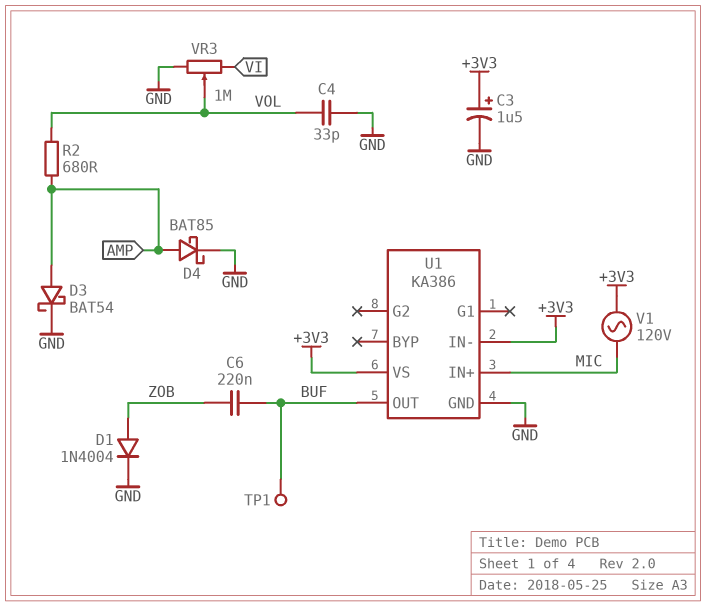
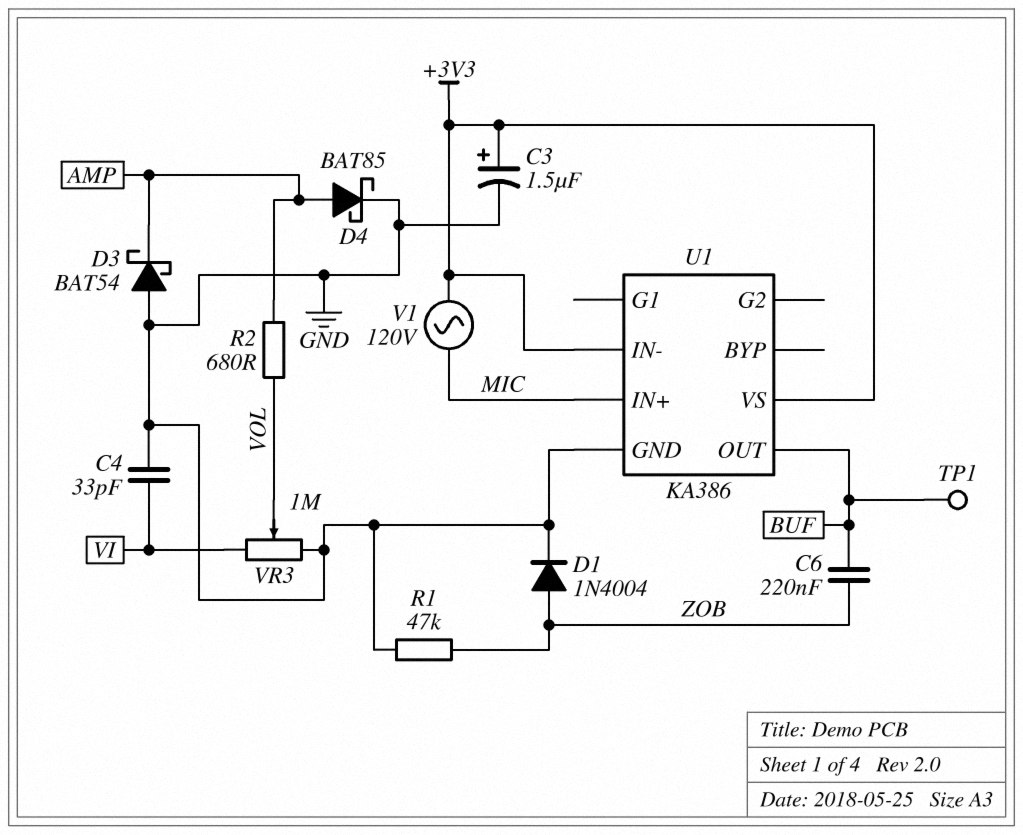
C4: 33pF (GND, VOL) -> 33pF (GND, VI)
D3: schottky BAT54 (A AMP, K GND) -> schottky BAT54 (A GND, K AMP)
R1: none -> 47k (GND, ZOB)

